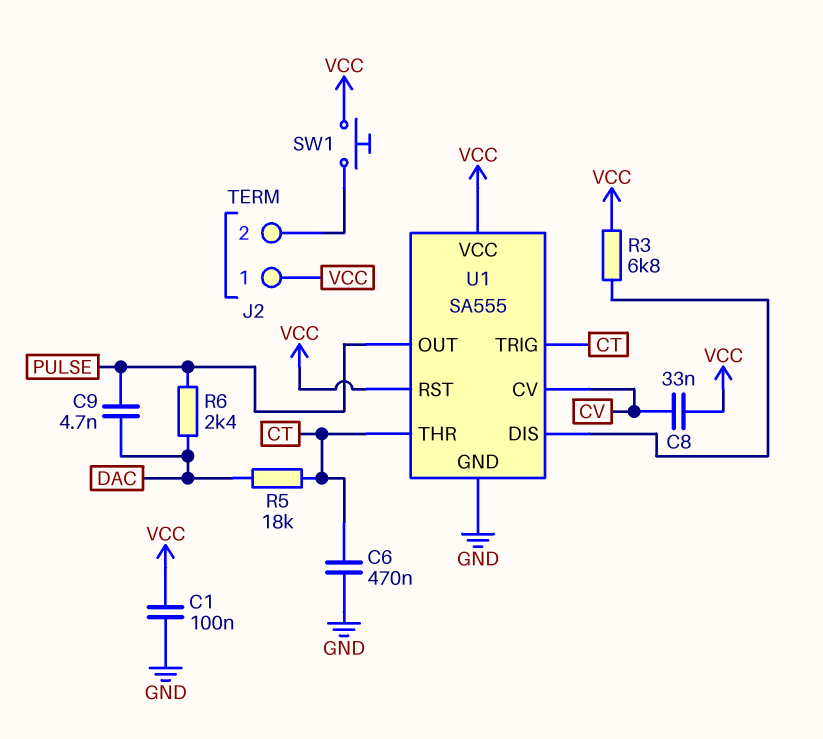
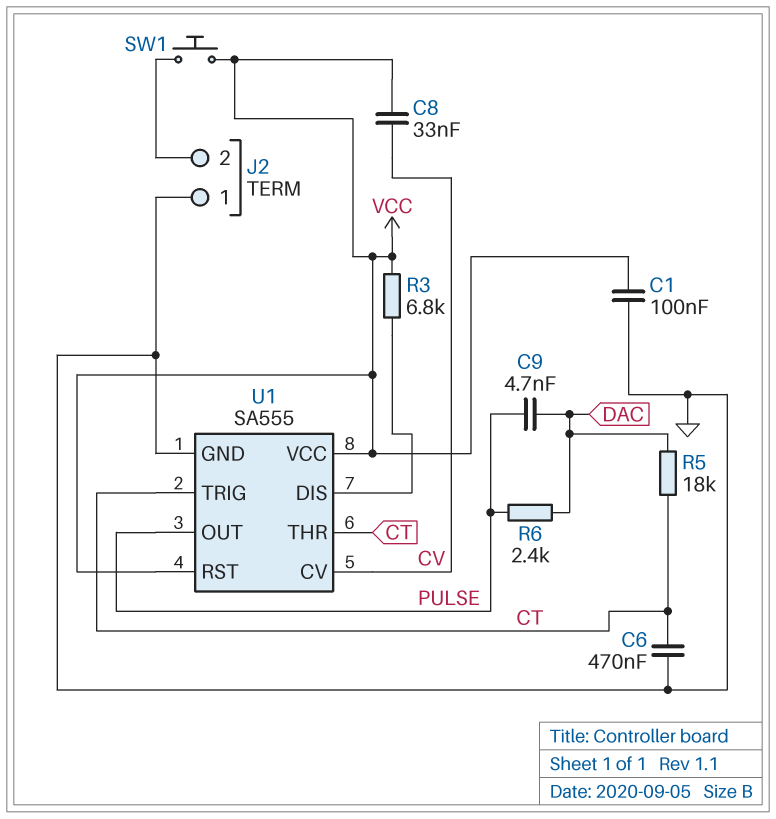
J2 pin 1: VCC -> GND

